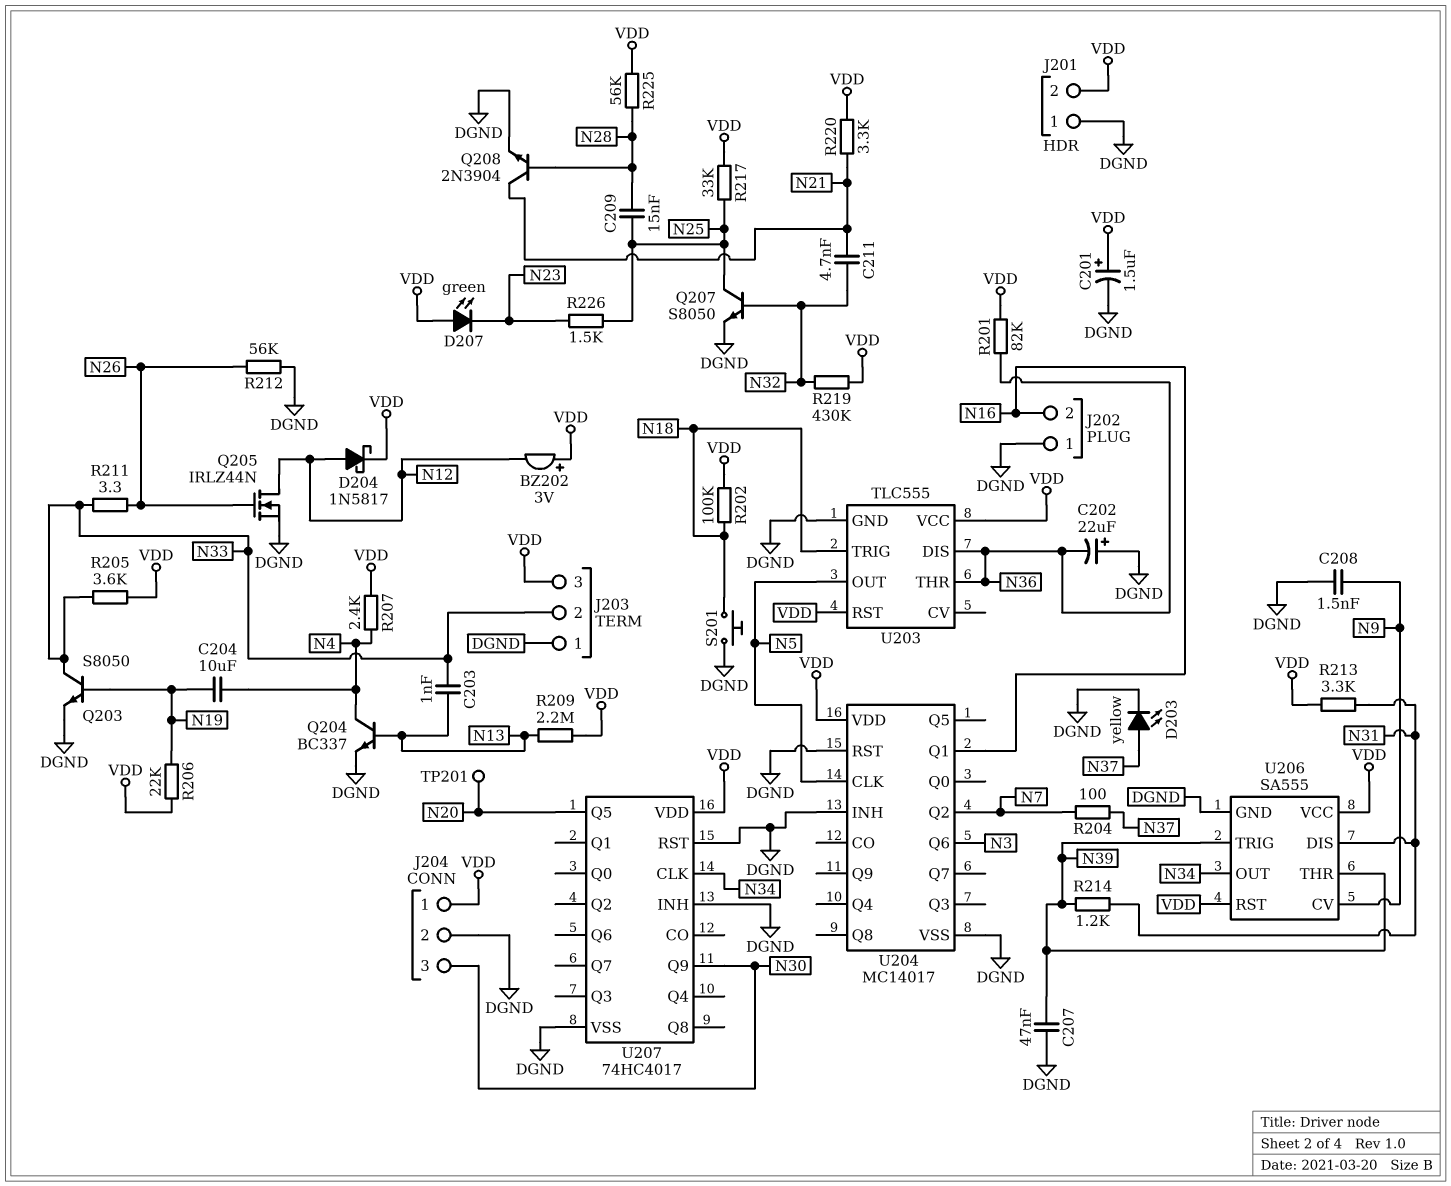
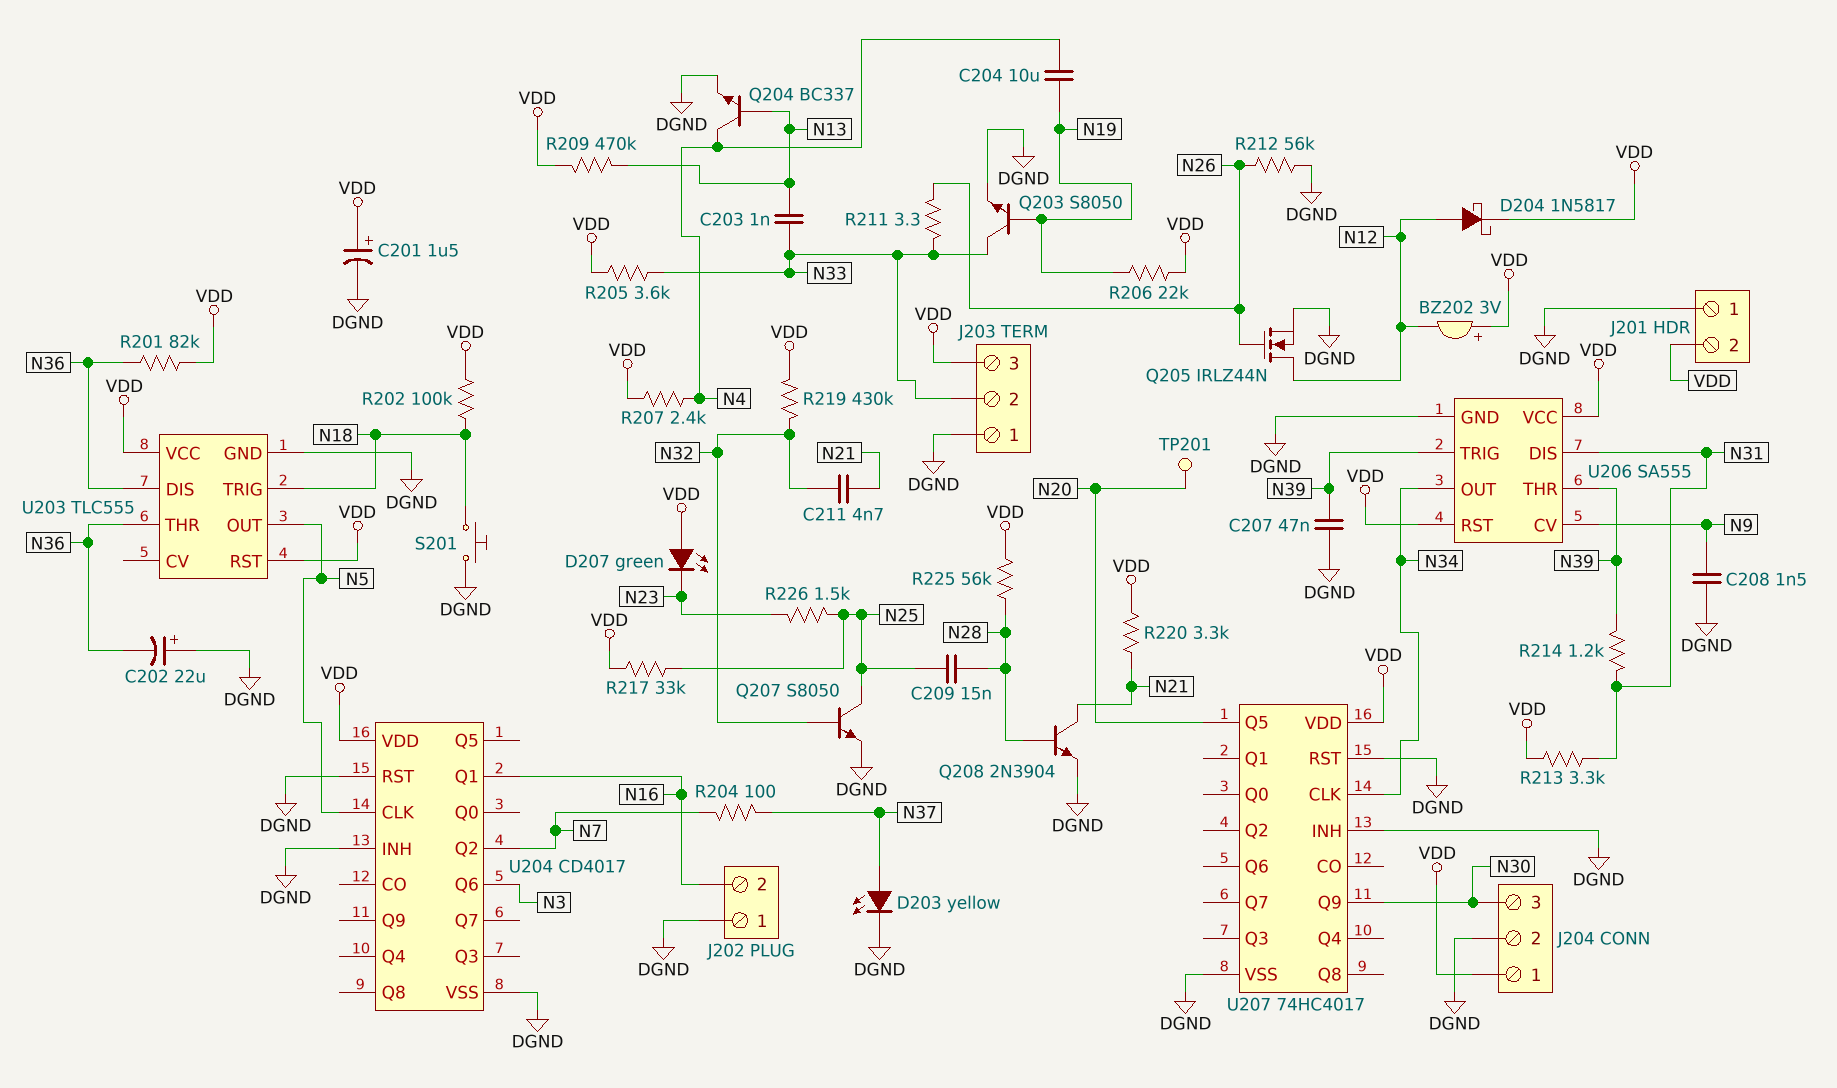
R209: 2.2M (N13, VDD) -> 470k (N13, VDD)
U204: MC14017 -> CD4017

